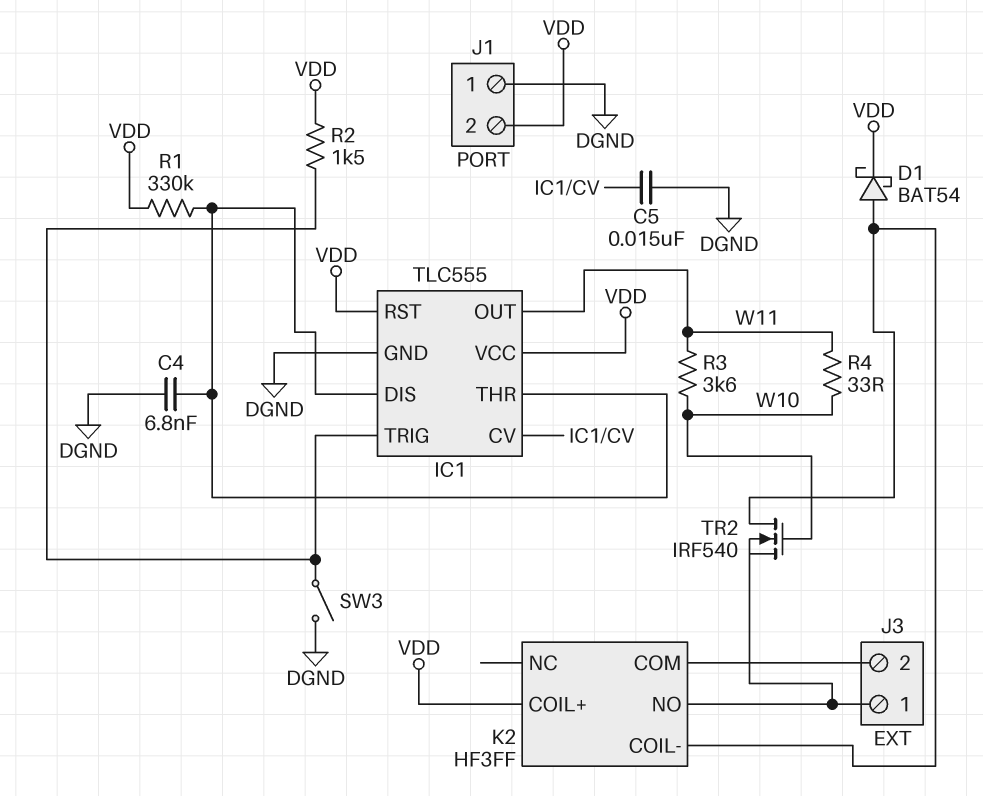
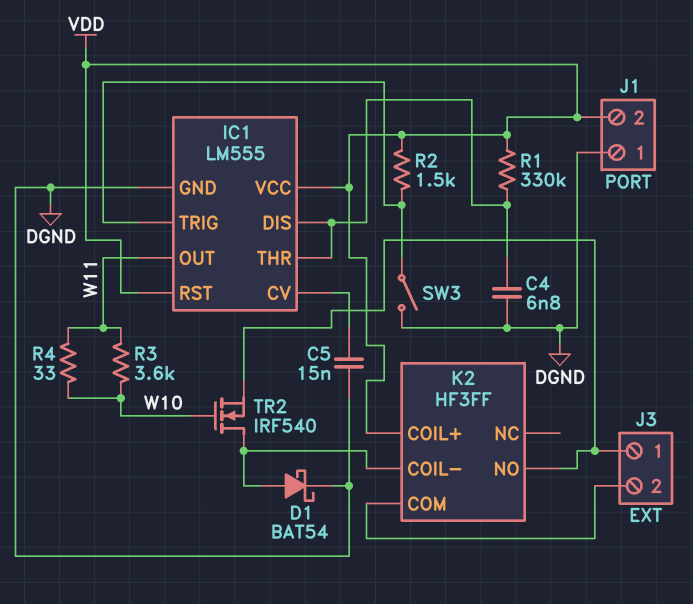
D1: schottky BAT54 (A K2/COIL-, K VDD) -> schottky BAT54 (A K2/COIL-, K DGND)
IC1: TLC555 -> LM555

